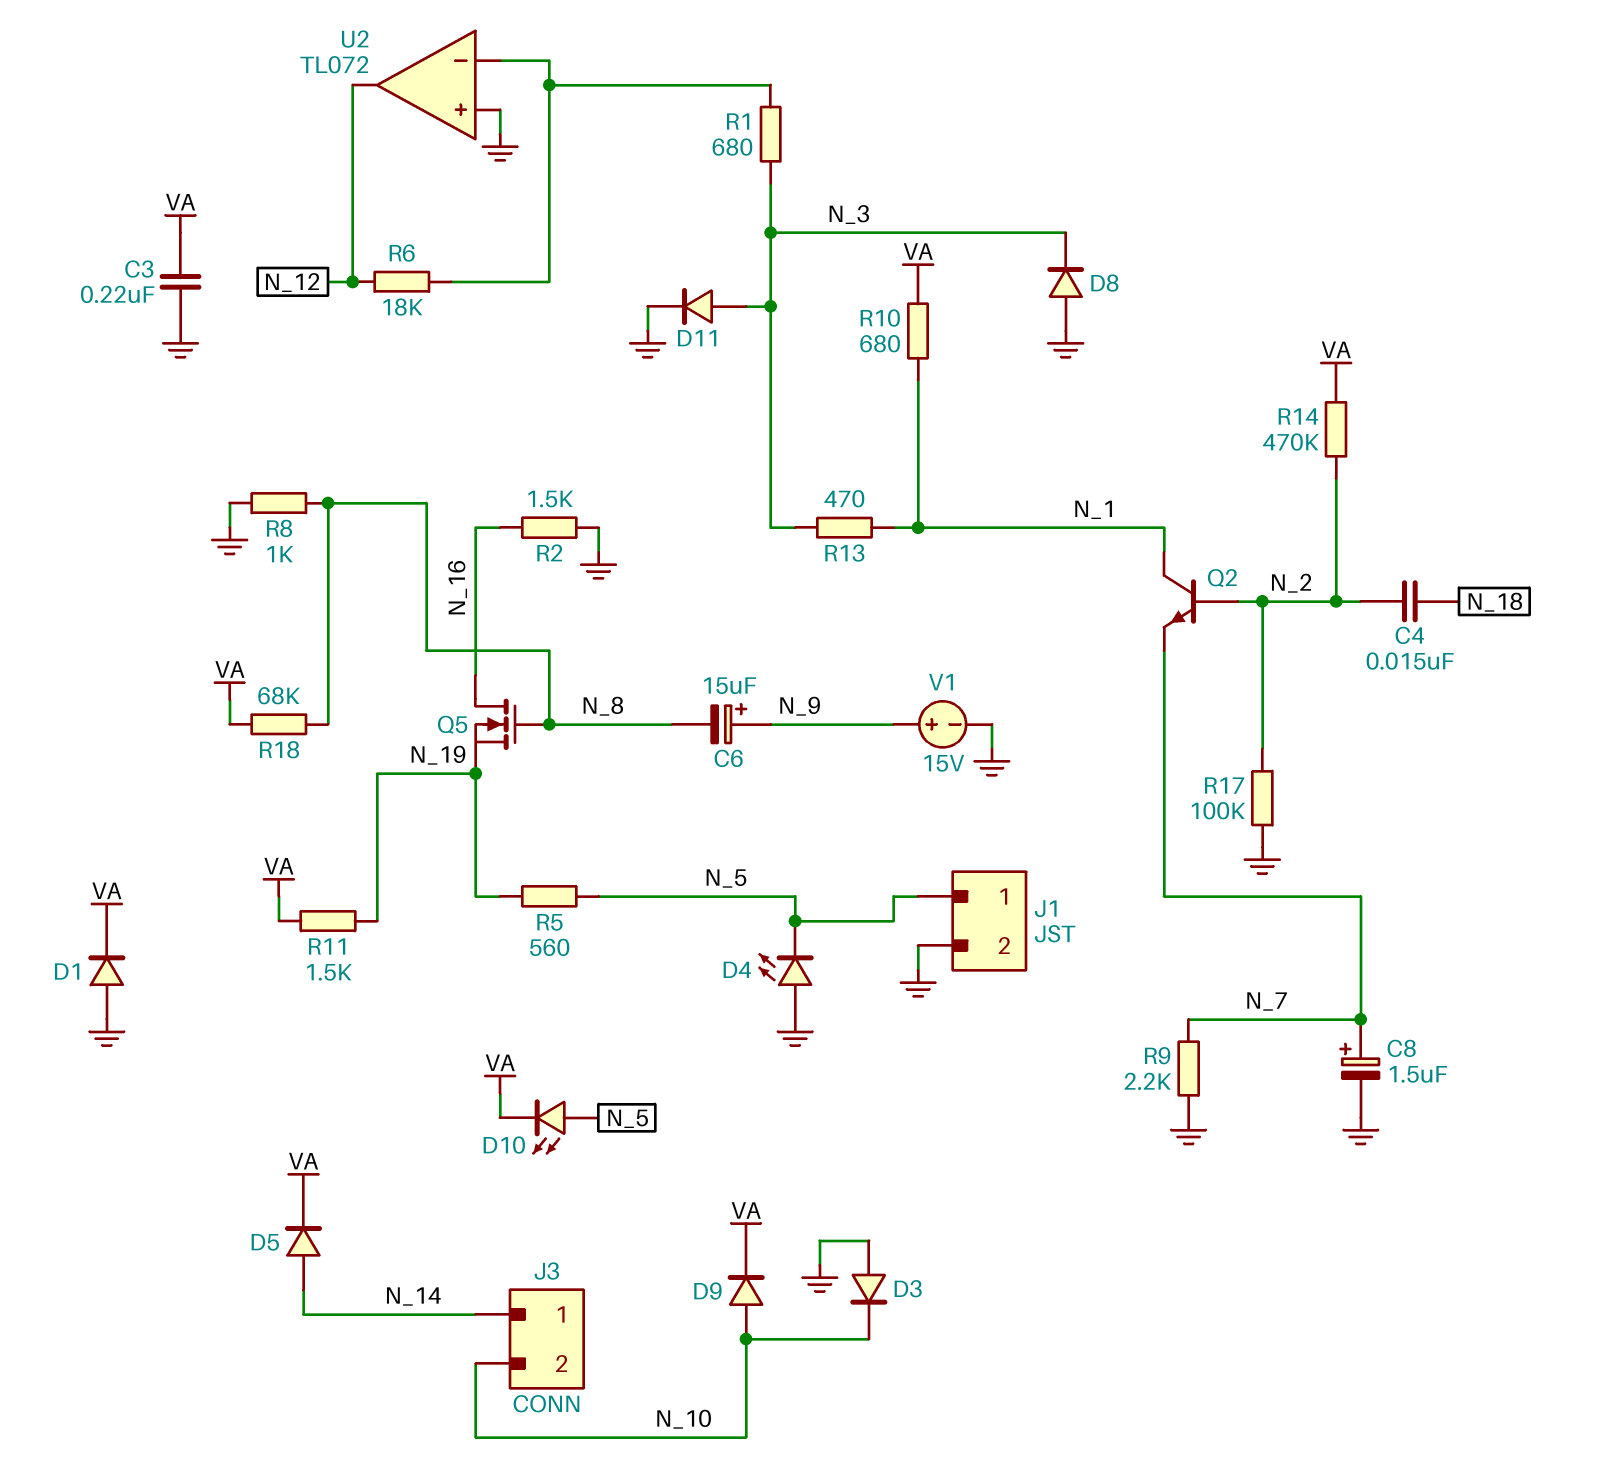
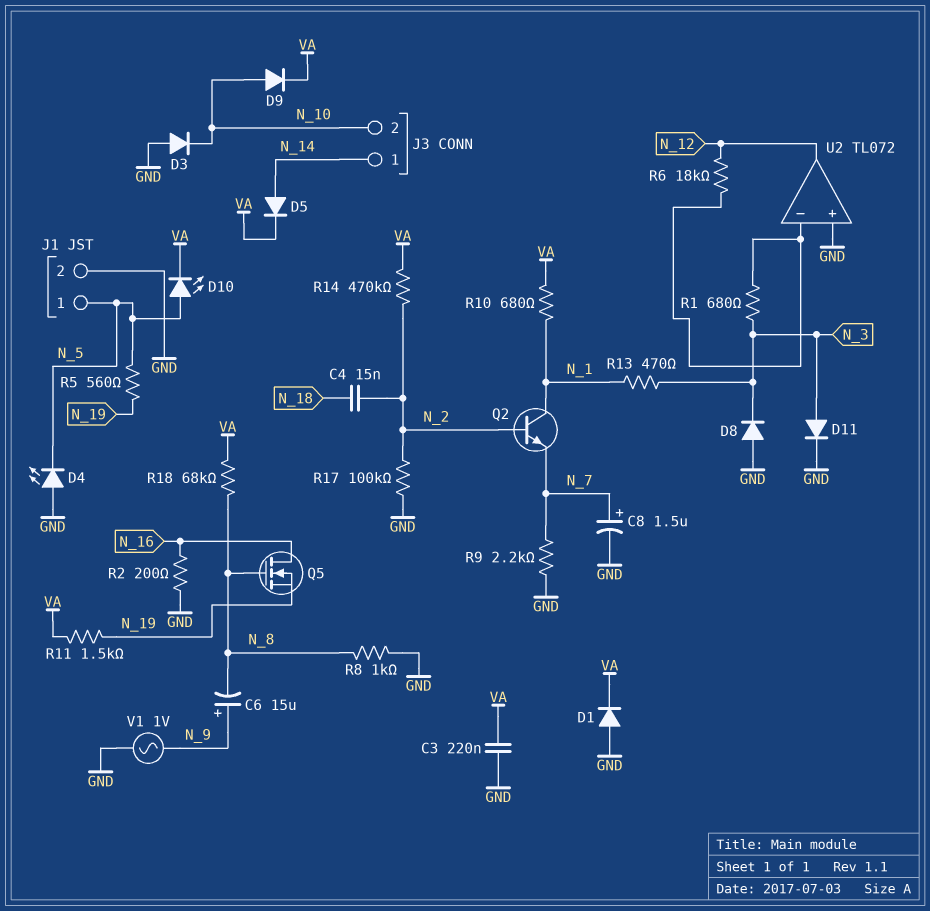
R2: 1.5k (GND, N_16) -> 200 (GND, N_16)
V1: 15V (plus N_9, minus GND) -> AC 1V (GND, N_9)

